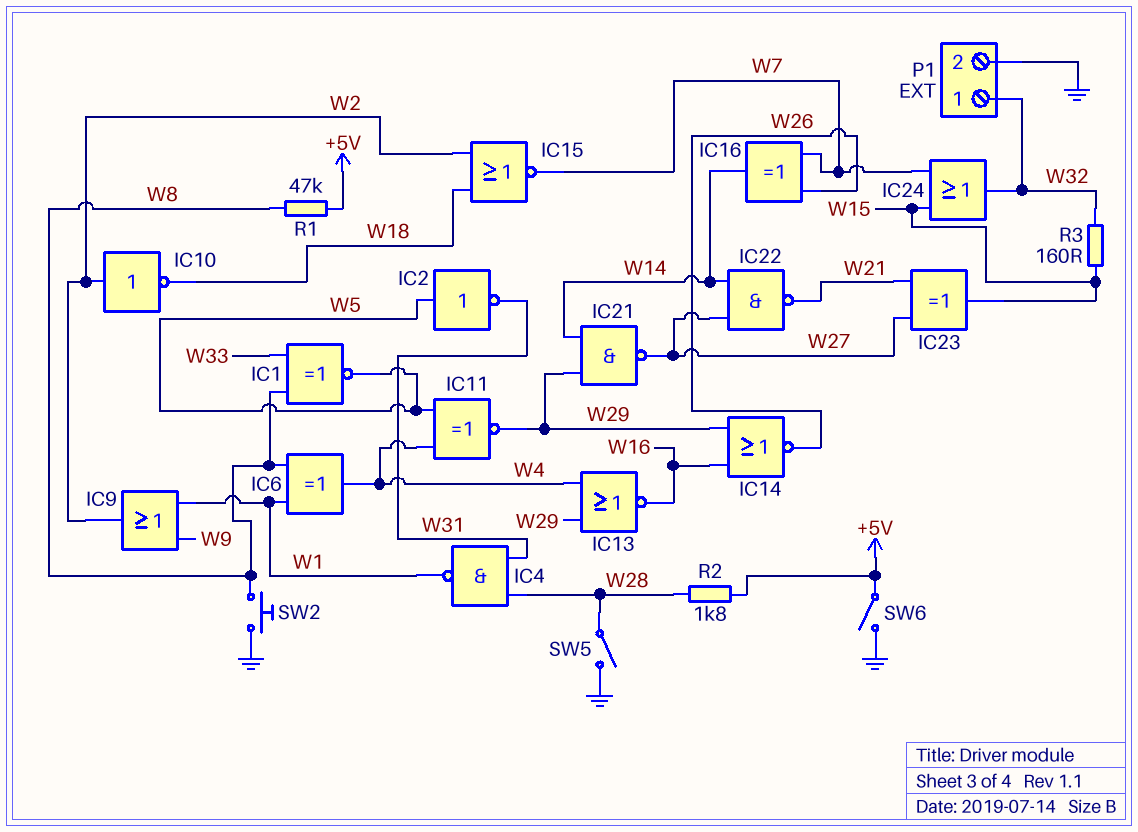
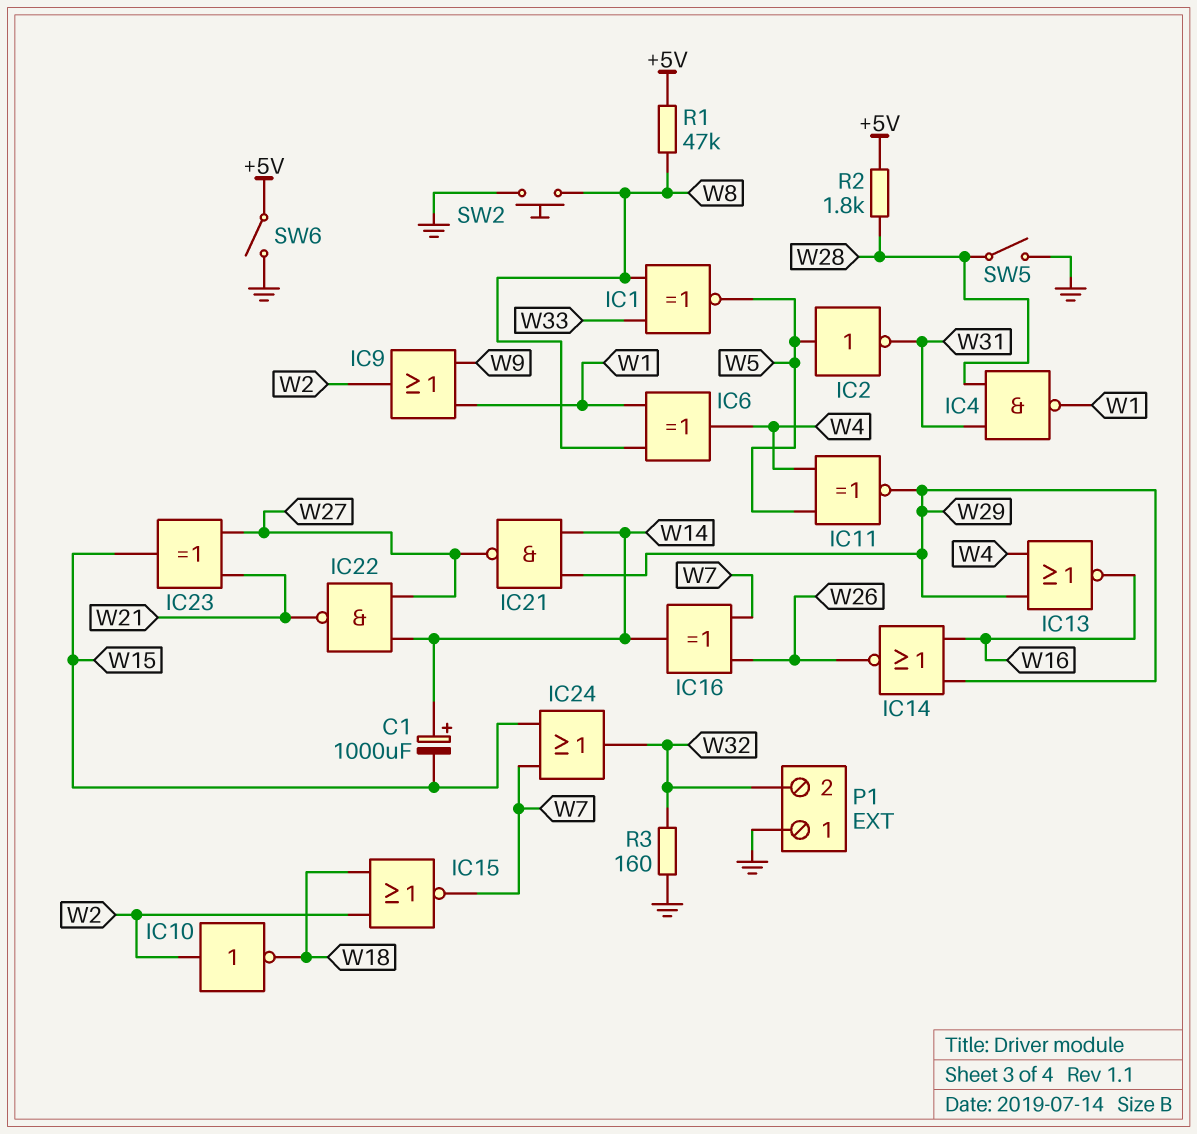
C1: none -> 1000uF (plus W14, minus W15)
P1 pin 1: W32 -> GND
P1 pin 2: GND -> W32
R3: 160 (W15, W32) -> 160 (GND, W32)

